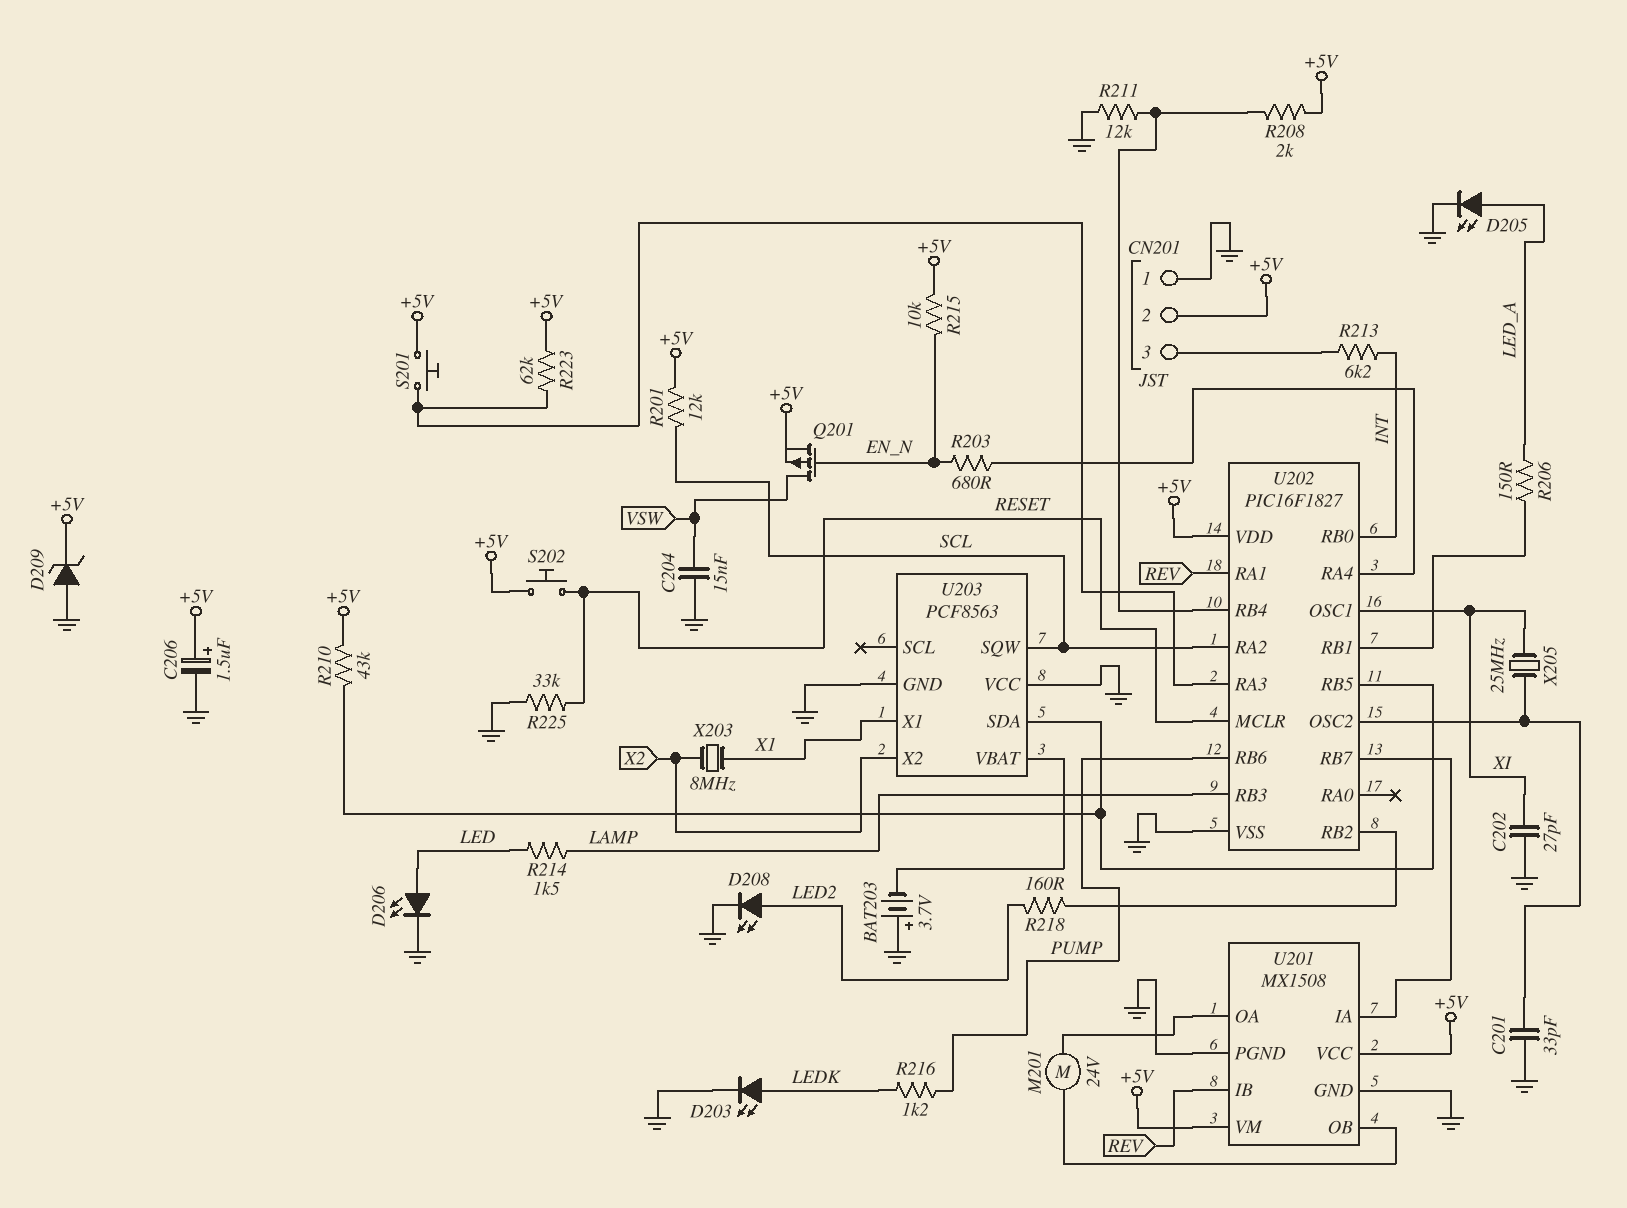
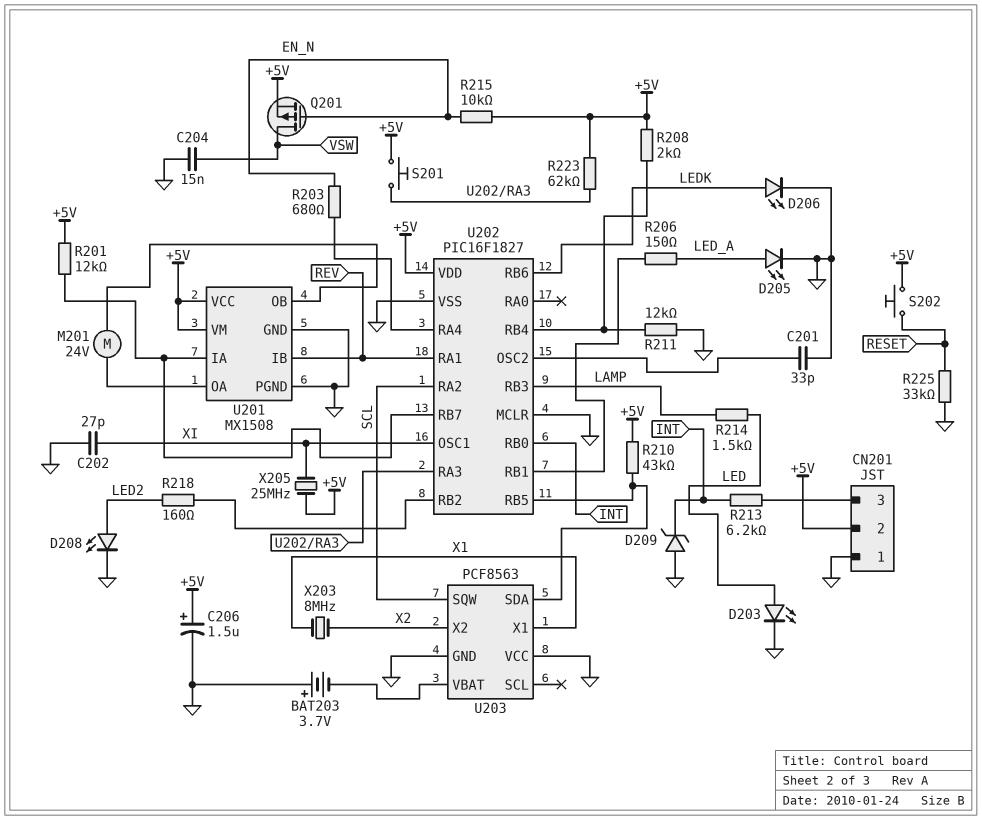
D203: LED (A LEDK, K GND) -> LED (A LED, K GND)
D206: LED (A LED, K GND) -> LED (A LEDK, K GND)
D209: zener (A GND, K +5V) -> zener (A GND, K INT)
R201: 12k (+5V, SCL) -> 12k (+5V, U201/IA)
R216: 1.2k (LEDK, PUMP) -> none
U202 pin MCLR: RESET -> GND
U202 pin RB6: PUMP -> LEDK
X205: 25MHz (U202/OSC2, XI) -> 25MHz (+5V, XI)

